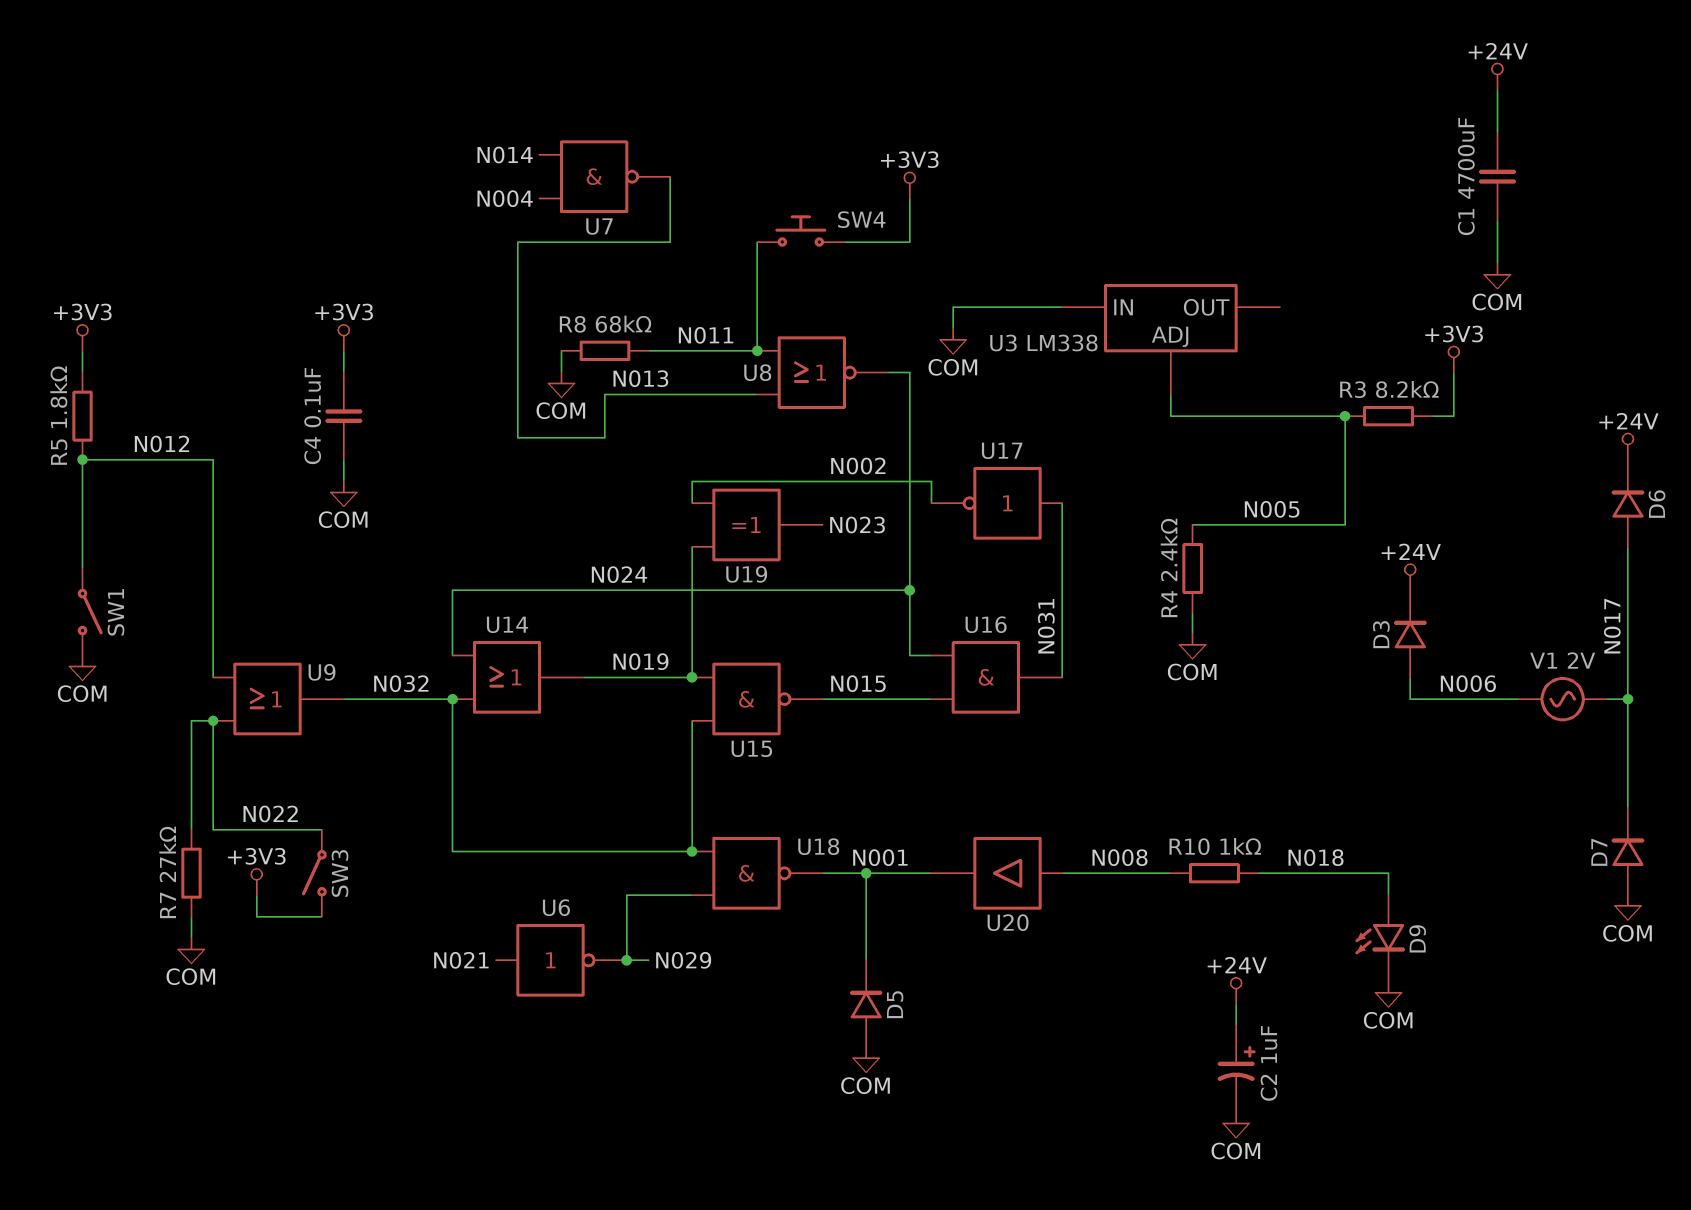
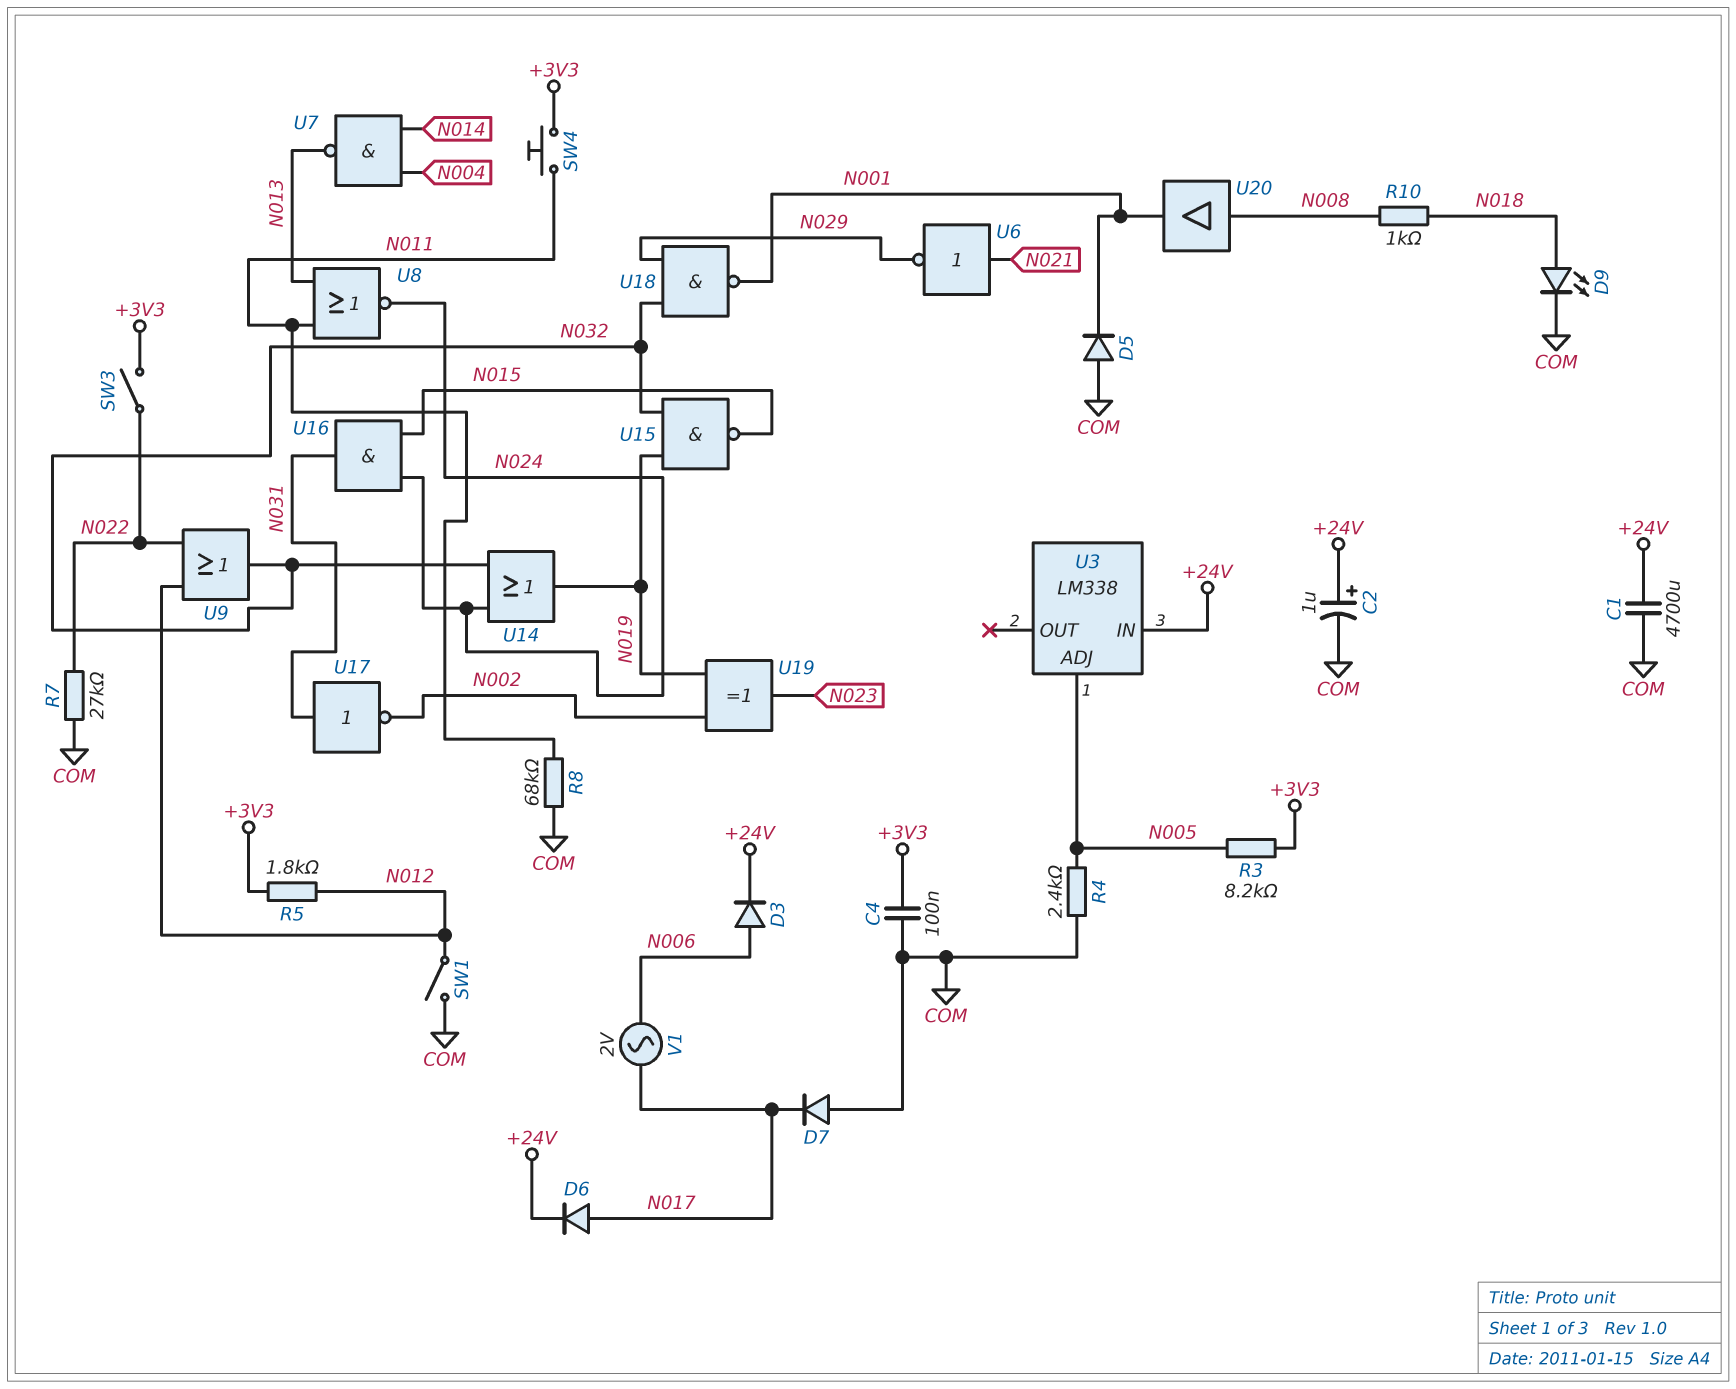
U3 pin IN: COM -> +24V

